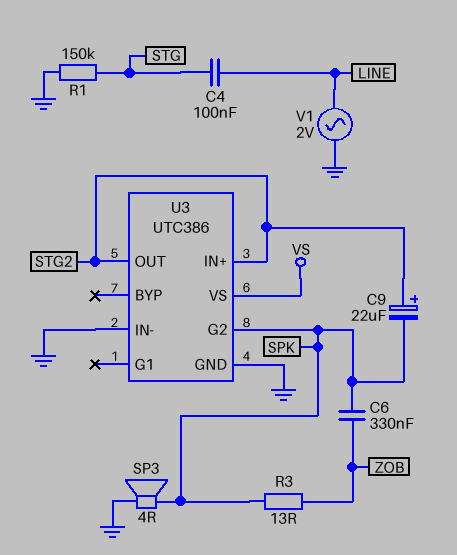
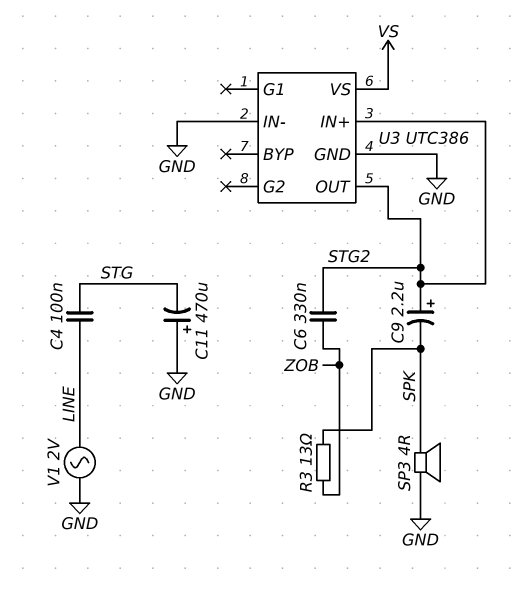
C6: 330nF (SPK, ZOB) -> 330nF (STG2, ZOB)
C9: 22uF (plus STG2, minus SPK) -> 2.2uF (plus STG2, minus SPK)
C11: none -> 470uF (plus GND, minus STG)
R1: 150k (GND, STG) -> none
U3 pin G2: SPK -> none

